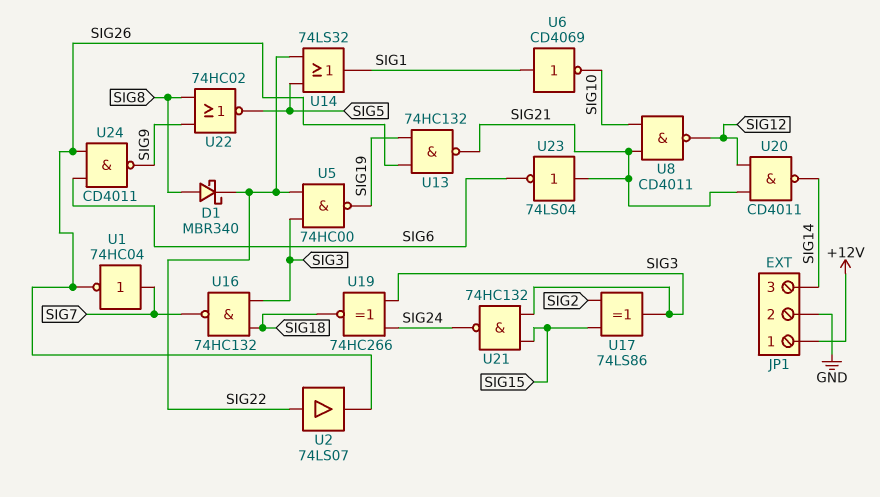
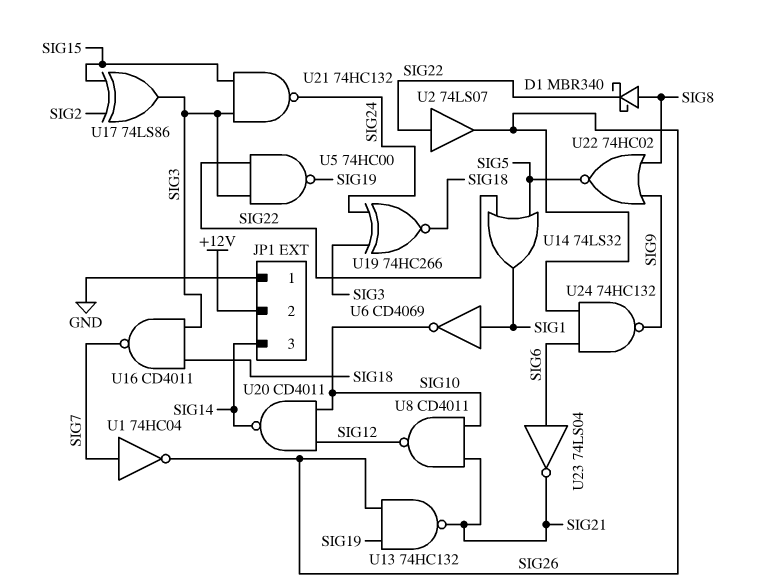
JP1 pin 1: +12V -> GND
JP1 pin 2: GND -> +12V
U16: NAND 74HC132 (in SIG3, in SIG18, out SIG7) -> NAND CD4011 (in SIG3, in SIG18, out SIG7)
U20: NAND CD4011 (in SIG12, in SIG21, out SIG14) -> NAND CD4011 (in SIG10, in SIG12, out SIG14)
U23: NOT 74LS04 (in SIG21, out SIG6) -> NOT 74LS04 (in SIG6, out SIG21)
U24: NAND CD4011 (in SIG6, in SIG26, out SIG9) -> NAND 74HC132 (in SIG6, in SIG26, out SIG9)

